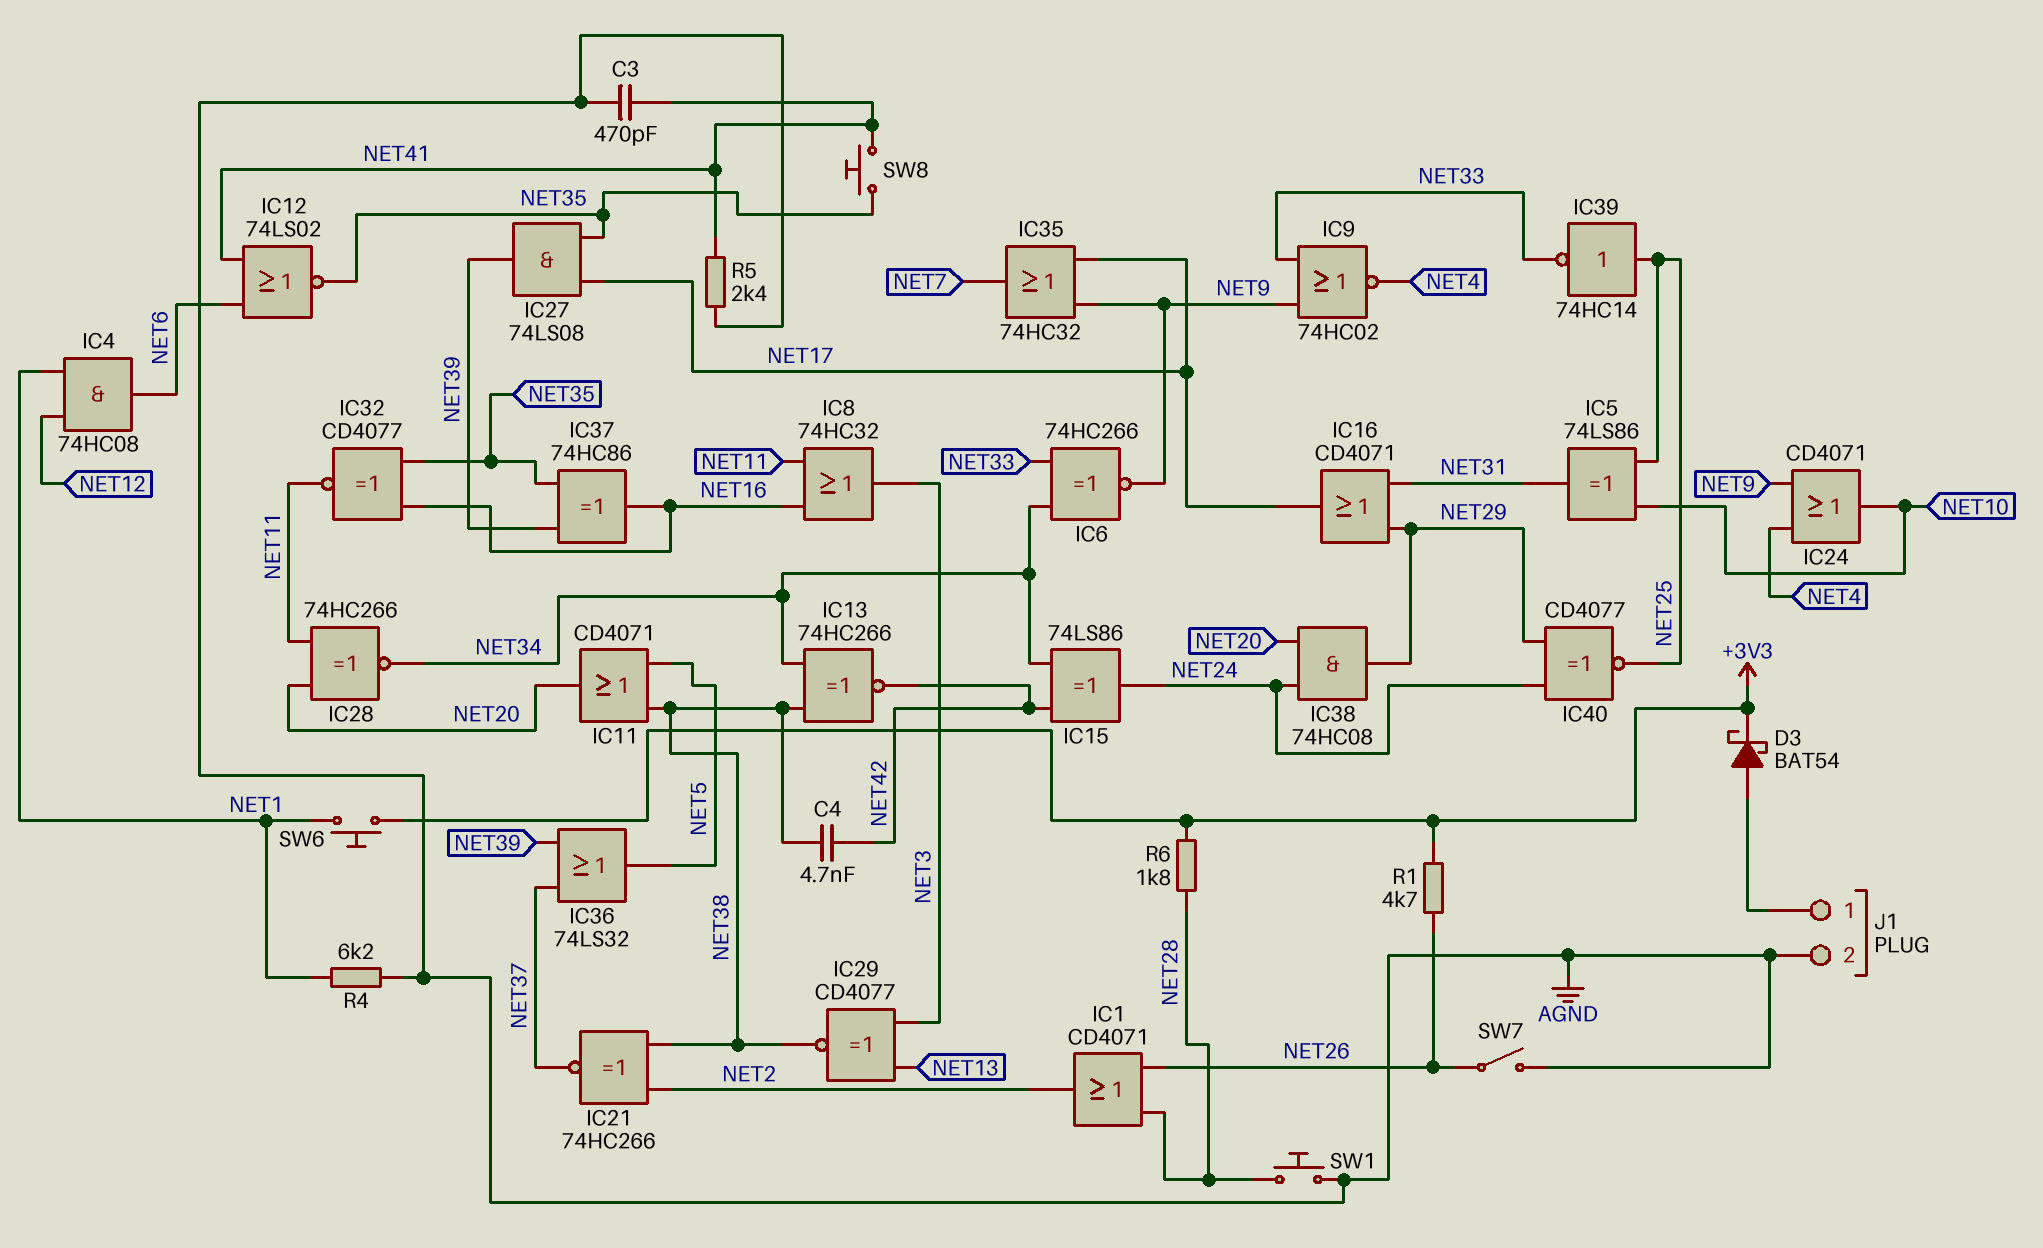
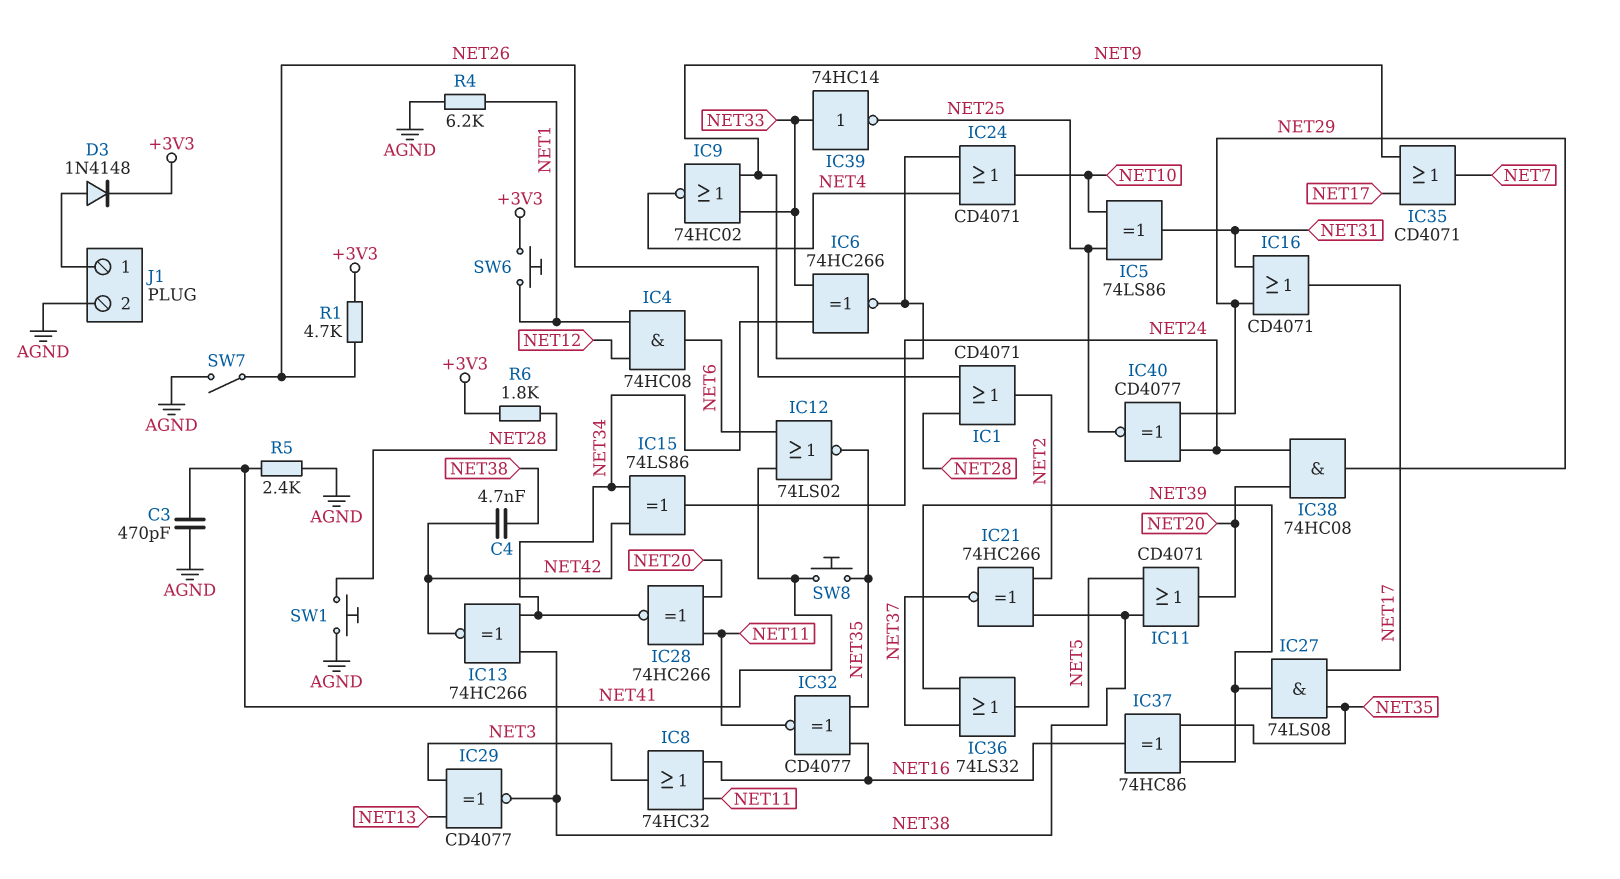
D3: schottky BAT54 (A J1/1, K +3V3) -> diode 1N4148 (A J1/1, K +3V3)
IC35: OR 74HC32 (in NET9, in NET17, out NET7) -> OR CD4071 (in NET9, in NET17, out NET7)
IC39: NOT 74HC14 (in NET25, out NET33) -> NOT 74HC14 (in NET33, out NET25)

